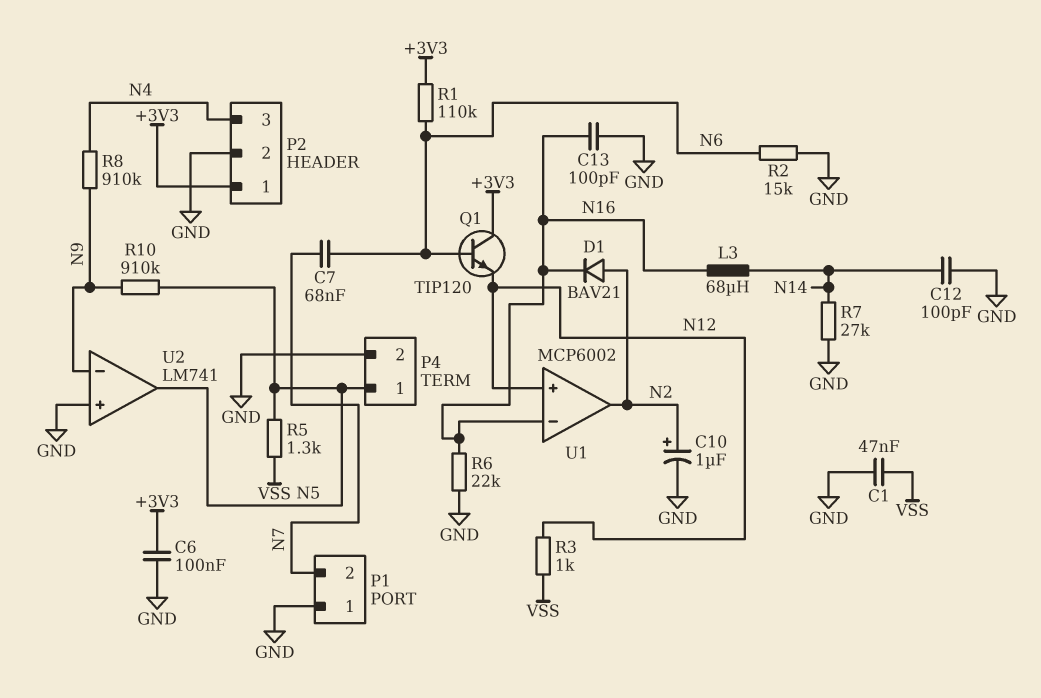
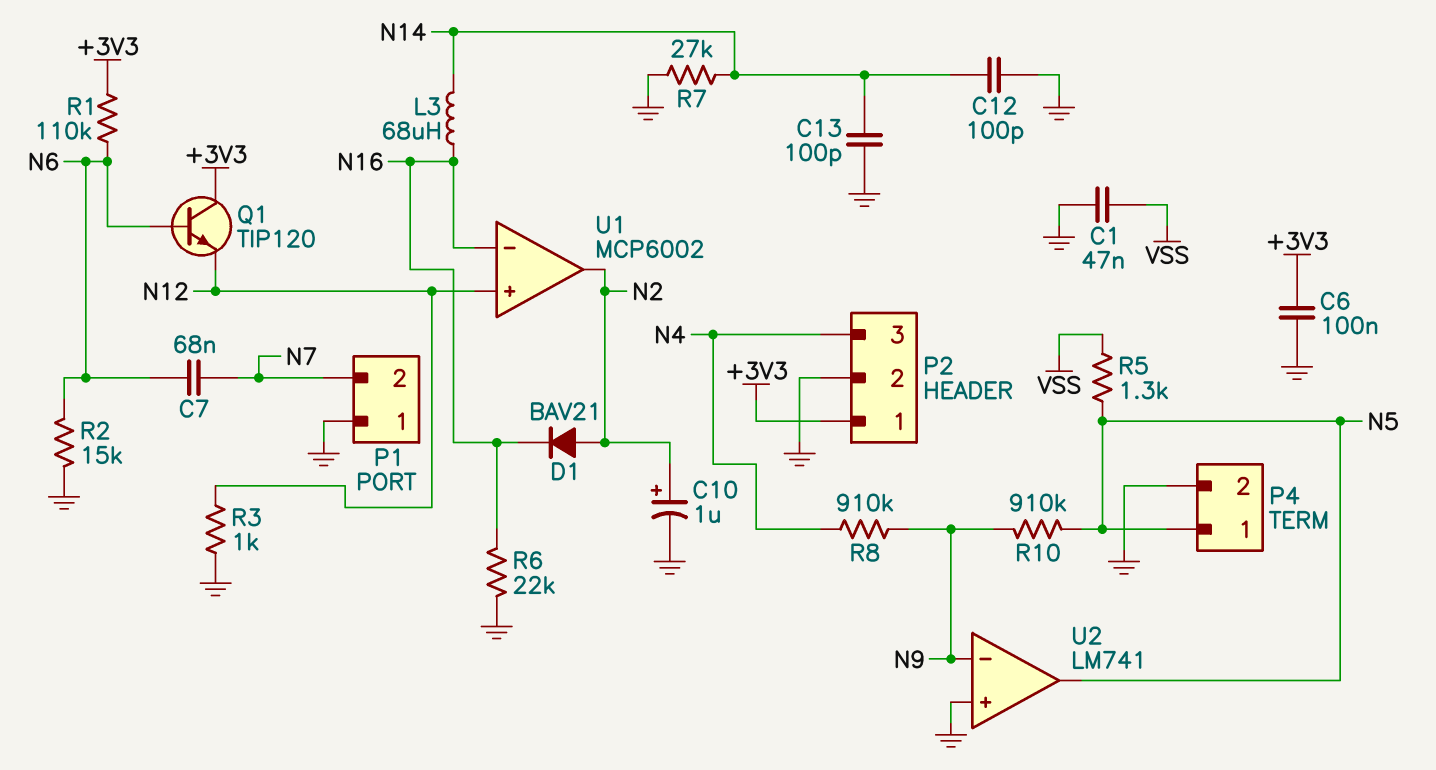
C13: 100pF (GND, N16) -> 100pF (GND, N14)
R3: 1k (N12, VSS) -> 1k (GND, N12)

